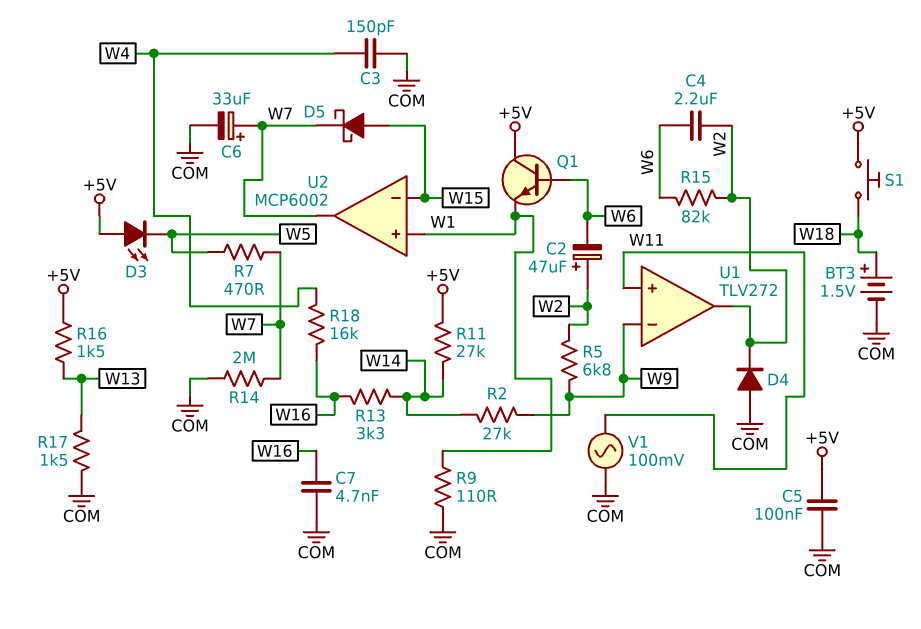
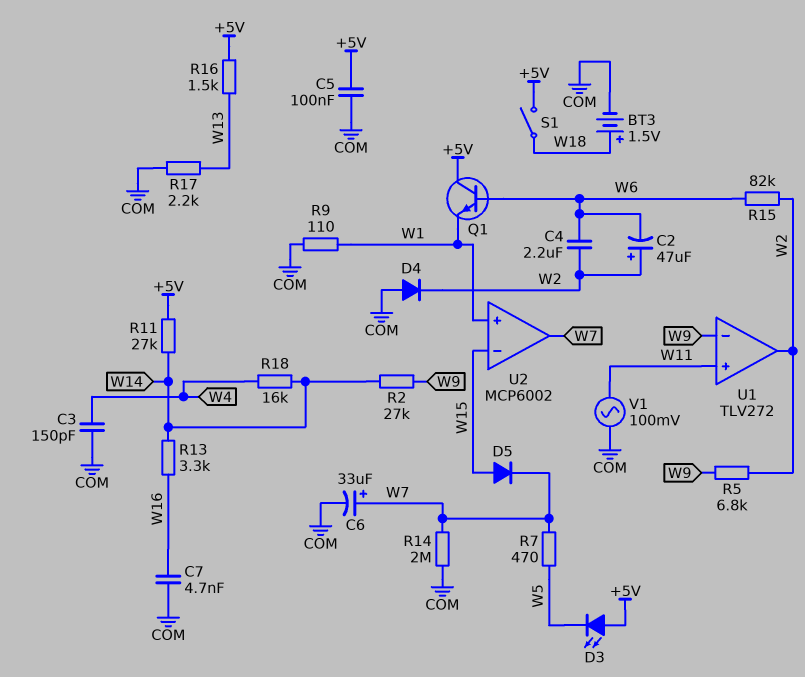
D5: schottky (A W15, K W7) -> diode (A W15, K W7)
R17: 1.5k (COM, W13) -> 2.2k (COM, W13)
R18: 16k (W4, W16) -> 16k (W4, W14)
S1: button (+5V, W18) -> switch (+5V, W18)

